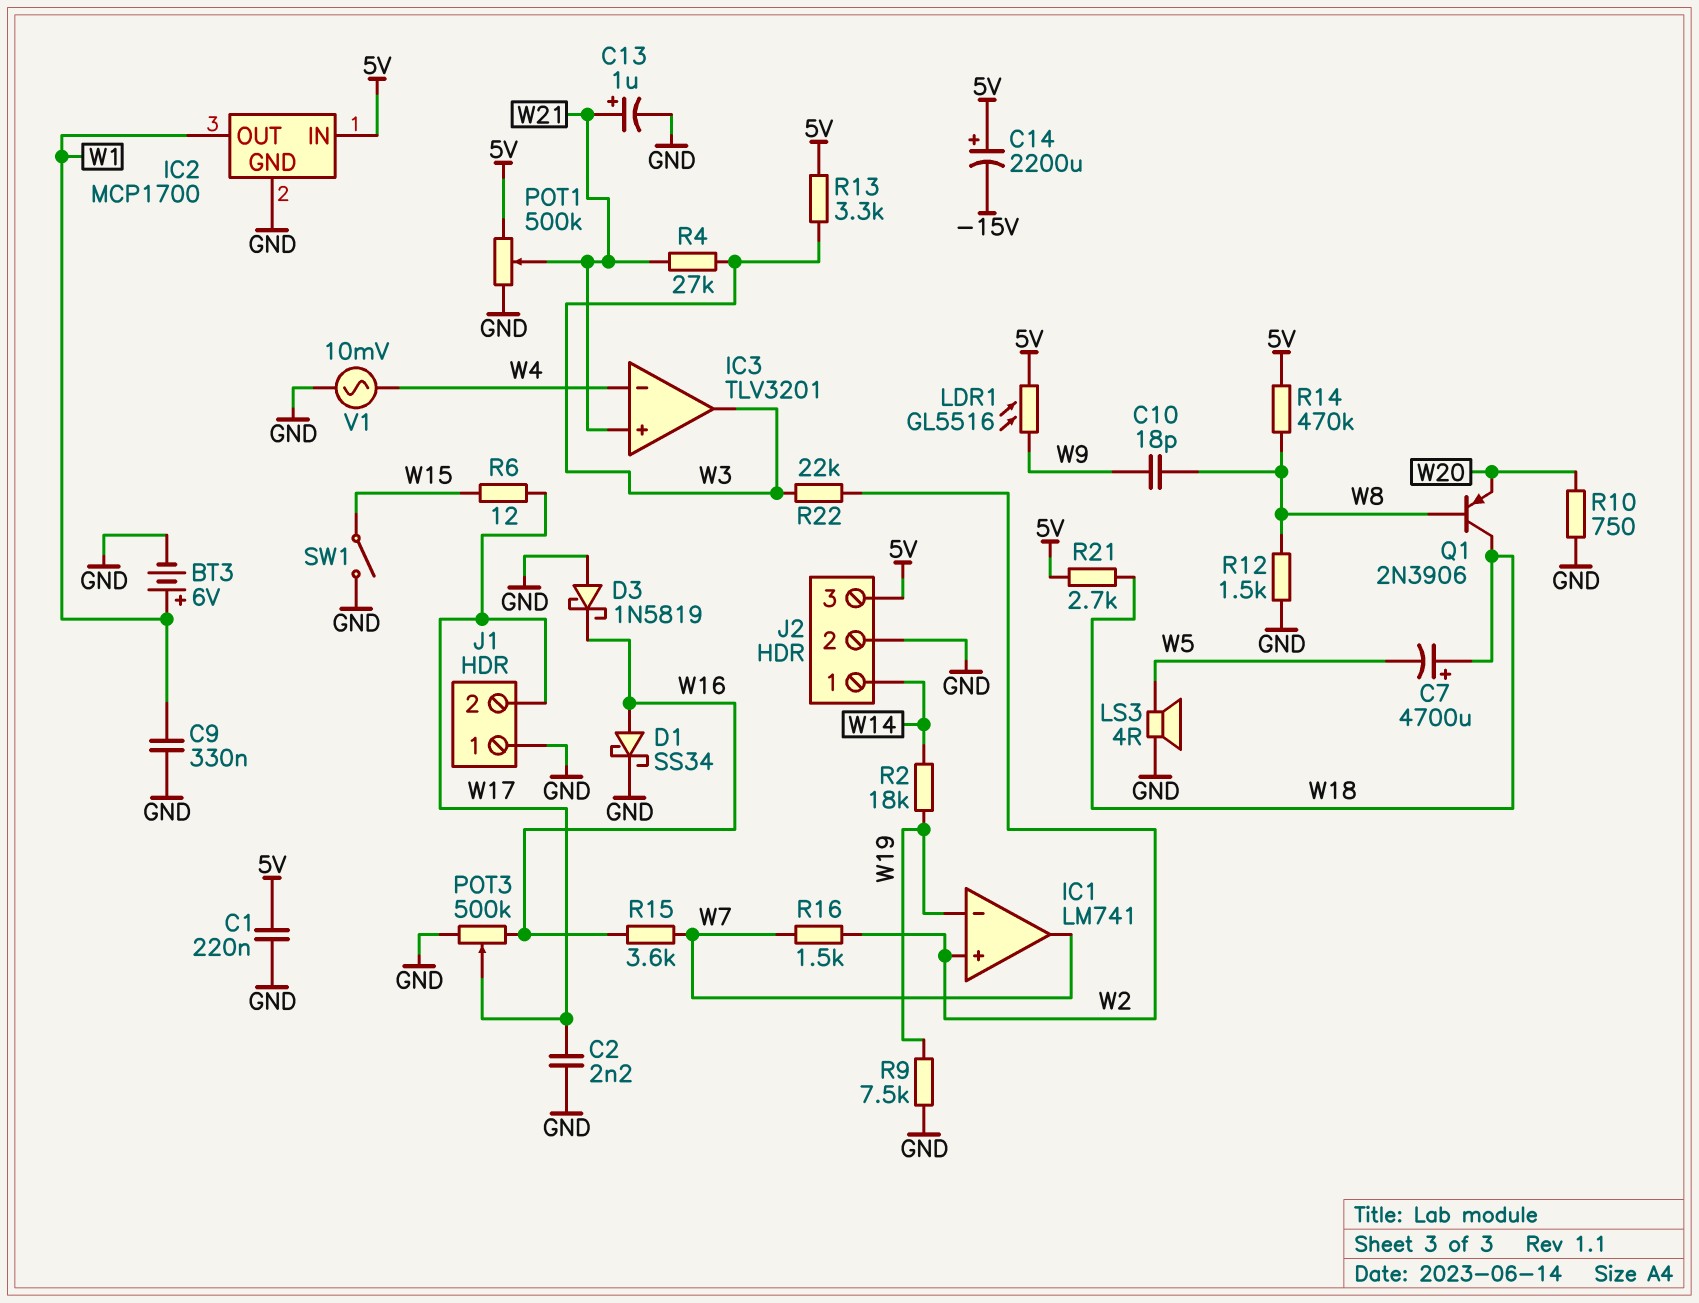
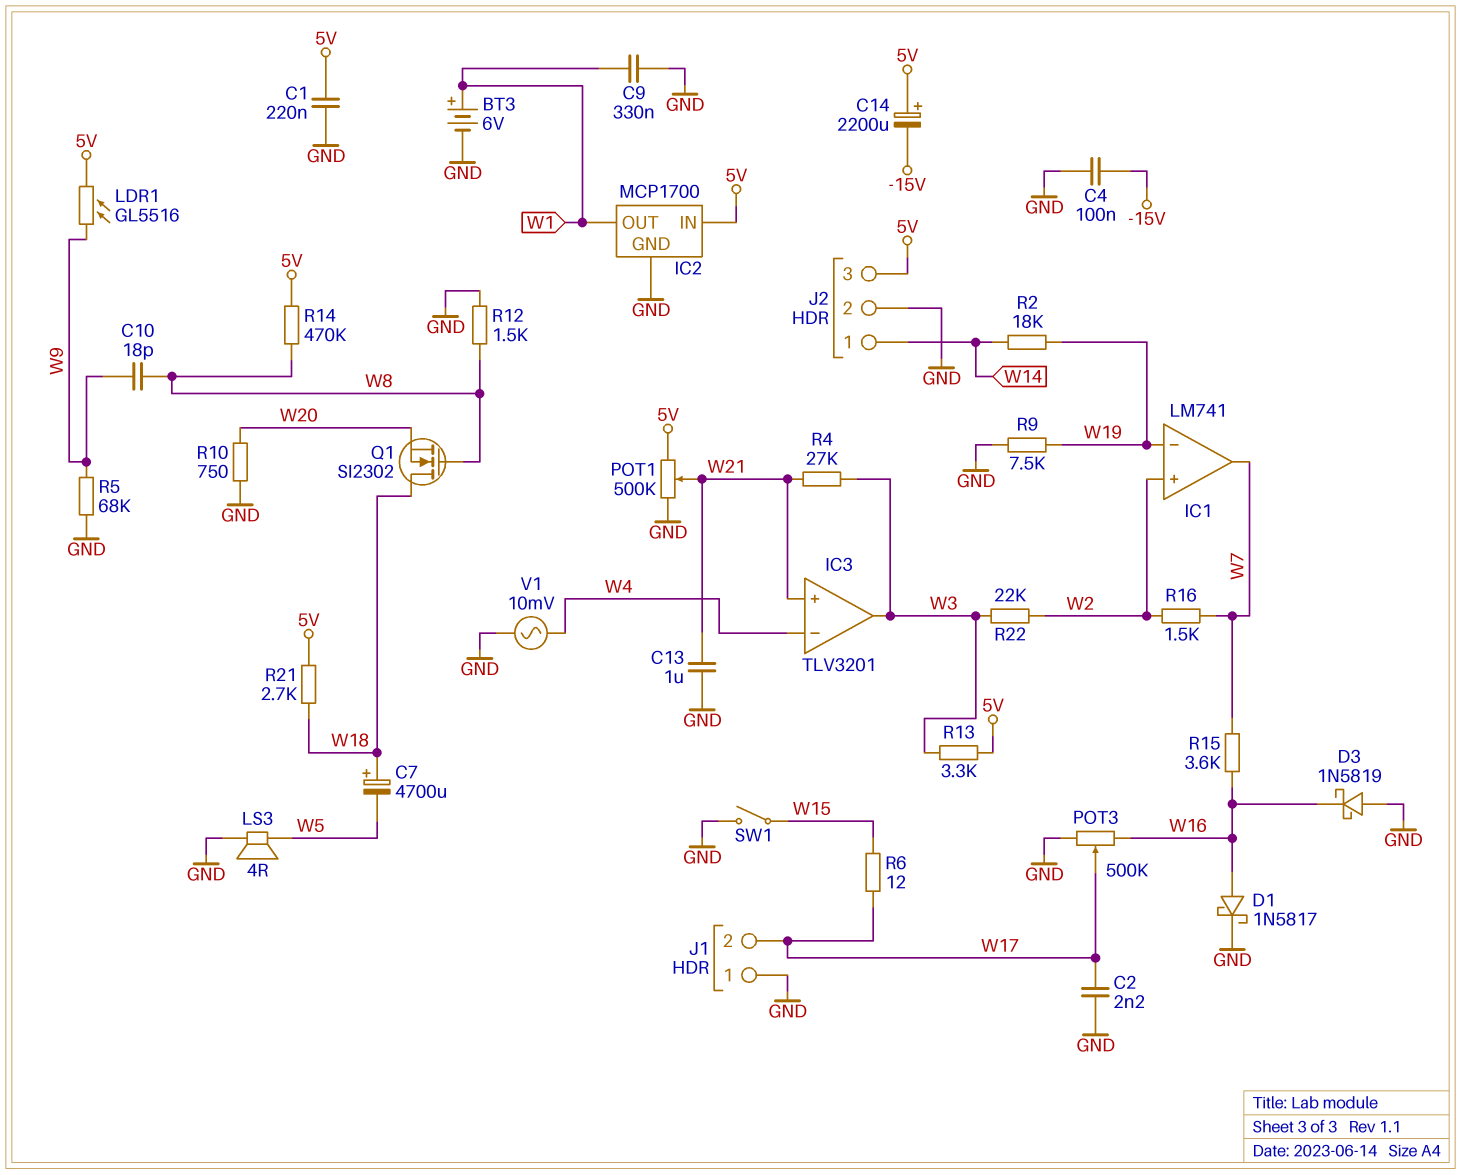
C4: none -> 100nF (-15V, GND)
C13: 1uF (plus W21, minus GND) -> 1uF (GND, W21)
D1: schottky SS34 (A W16, K GND) -> schottky 1N5817 (A W16, K GND)
Q1: PNP 2N3906 (B W8, C W18, E W20) -> NMOS SI2302 (G W8, D W18, S W20)
R5: none -> 68k (GND, W9)

